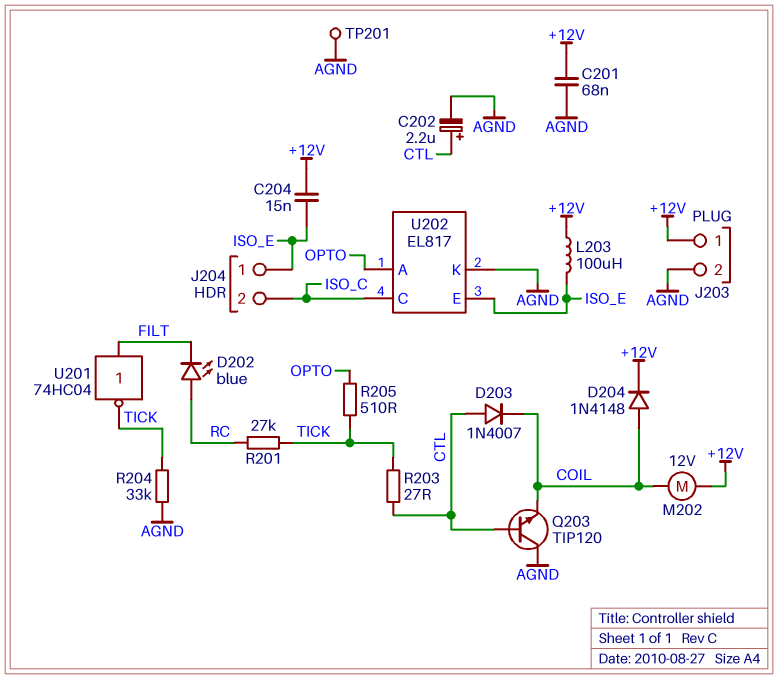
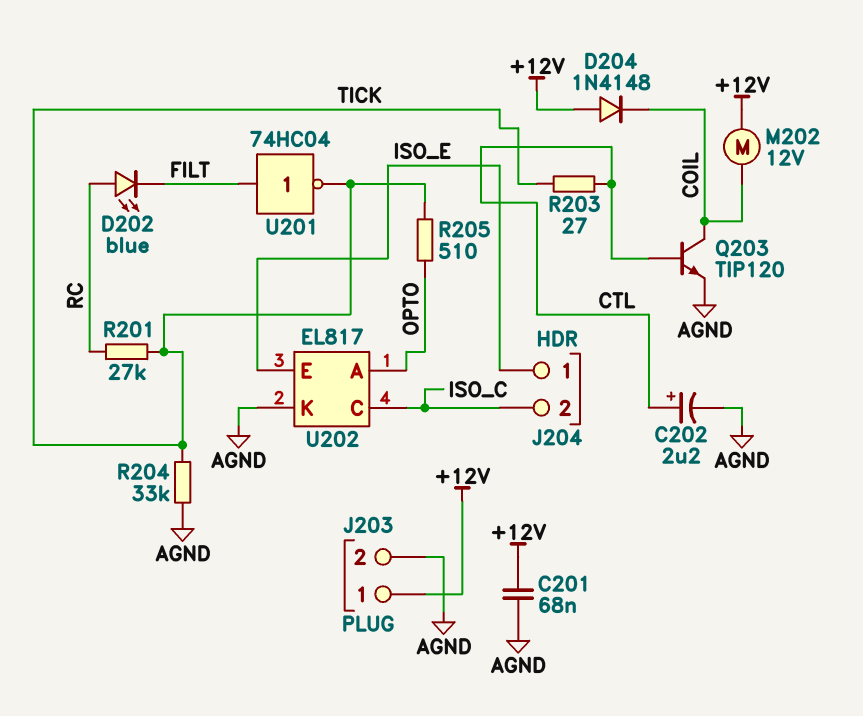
C204: 15nF (+12V, ISO_E) -> none
D203: diode 1N4007 (A CTL, K COIL) -> none
D204: diode 1N4148 (A COIL, K +12V) -> diode 1N4148 (A +12V, K COIL)
L203: 100uH (+12V, ISO_E) -> none
Q203: NPN TIP120 (B CTL, C AGND, E COIL) -> NPN TIP120 (B CTL, C COIL, E AGND)
TP201: test point (AGND) -> none

